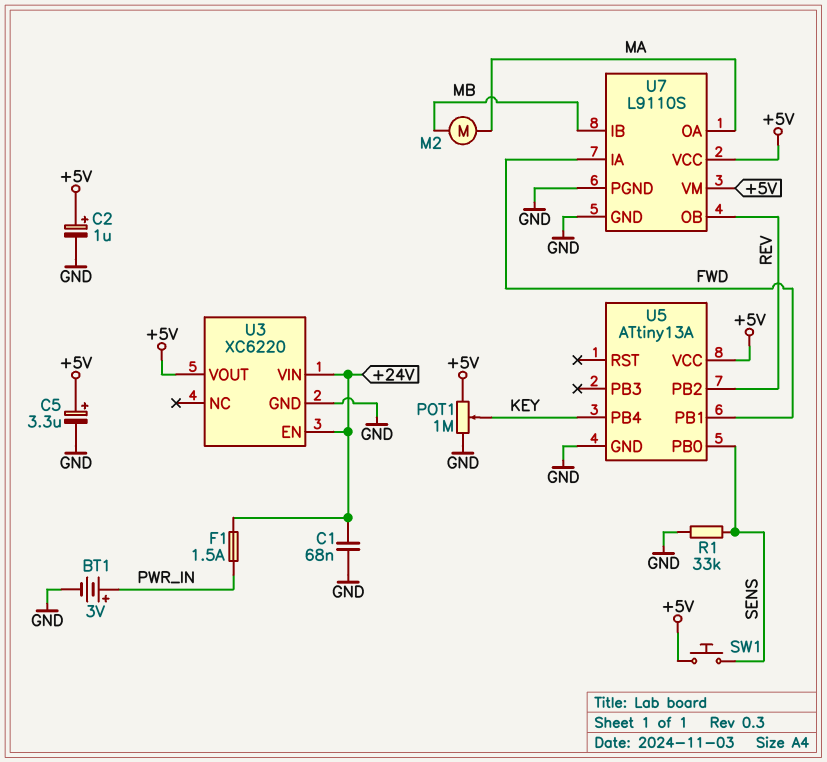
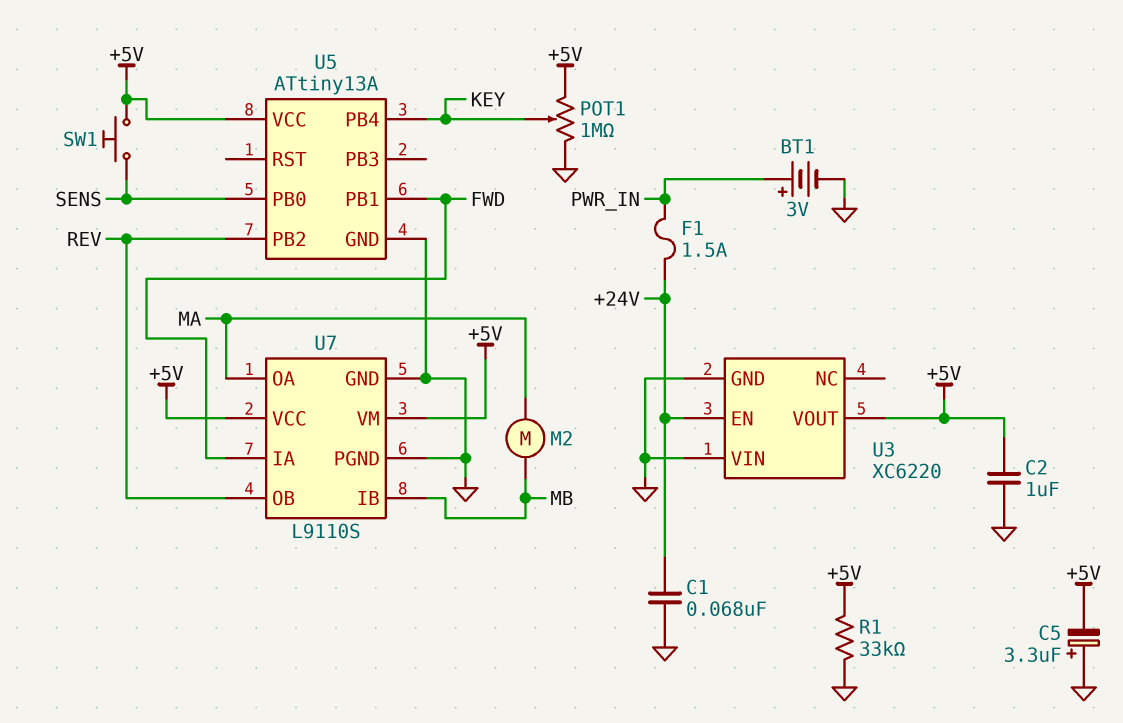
C2: 1uF (plus +5V, minus GND) -> 1uF (+5V, GND)
C5: 3.3uF (plus +5V, minus GND) -> 3.3uF (plus GND, minus +5V)
R1: 33k (GND, SENS) -> 33k (+5V, GND)
U3 pin VIN: +24V -> GND

